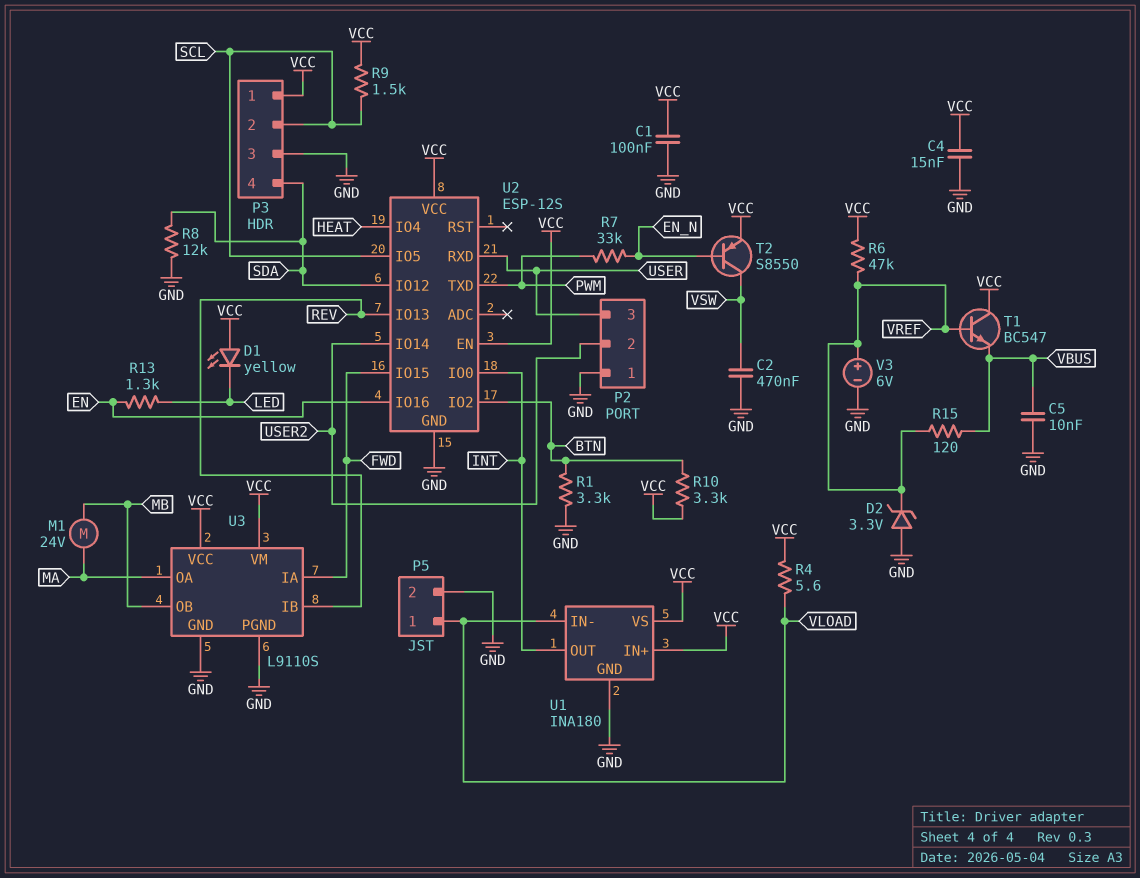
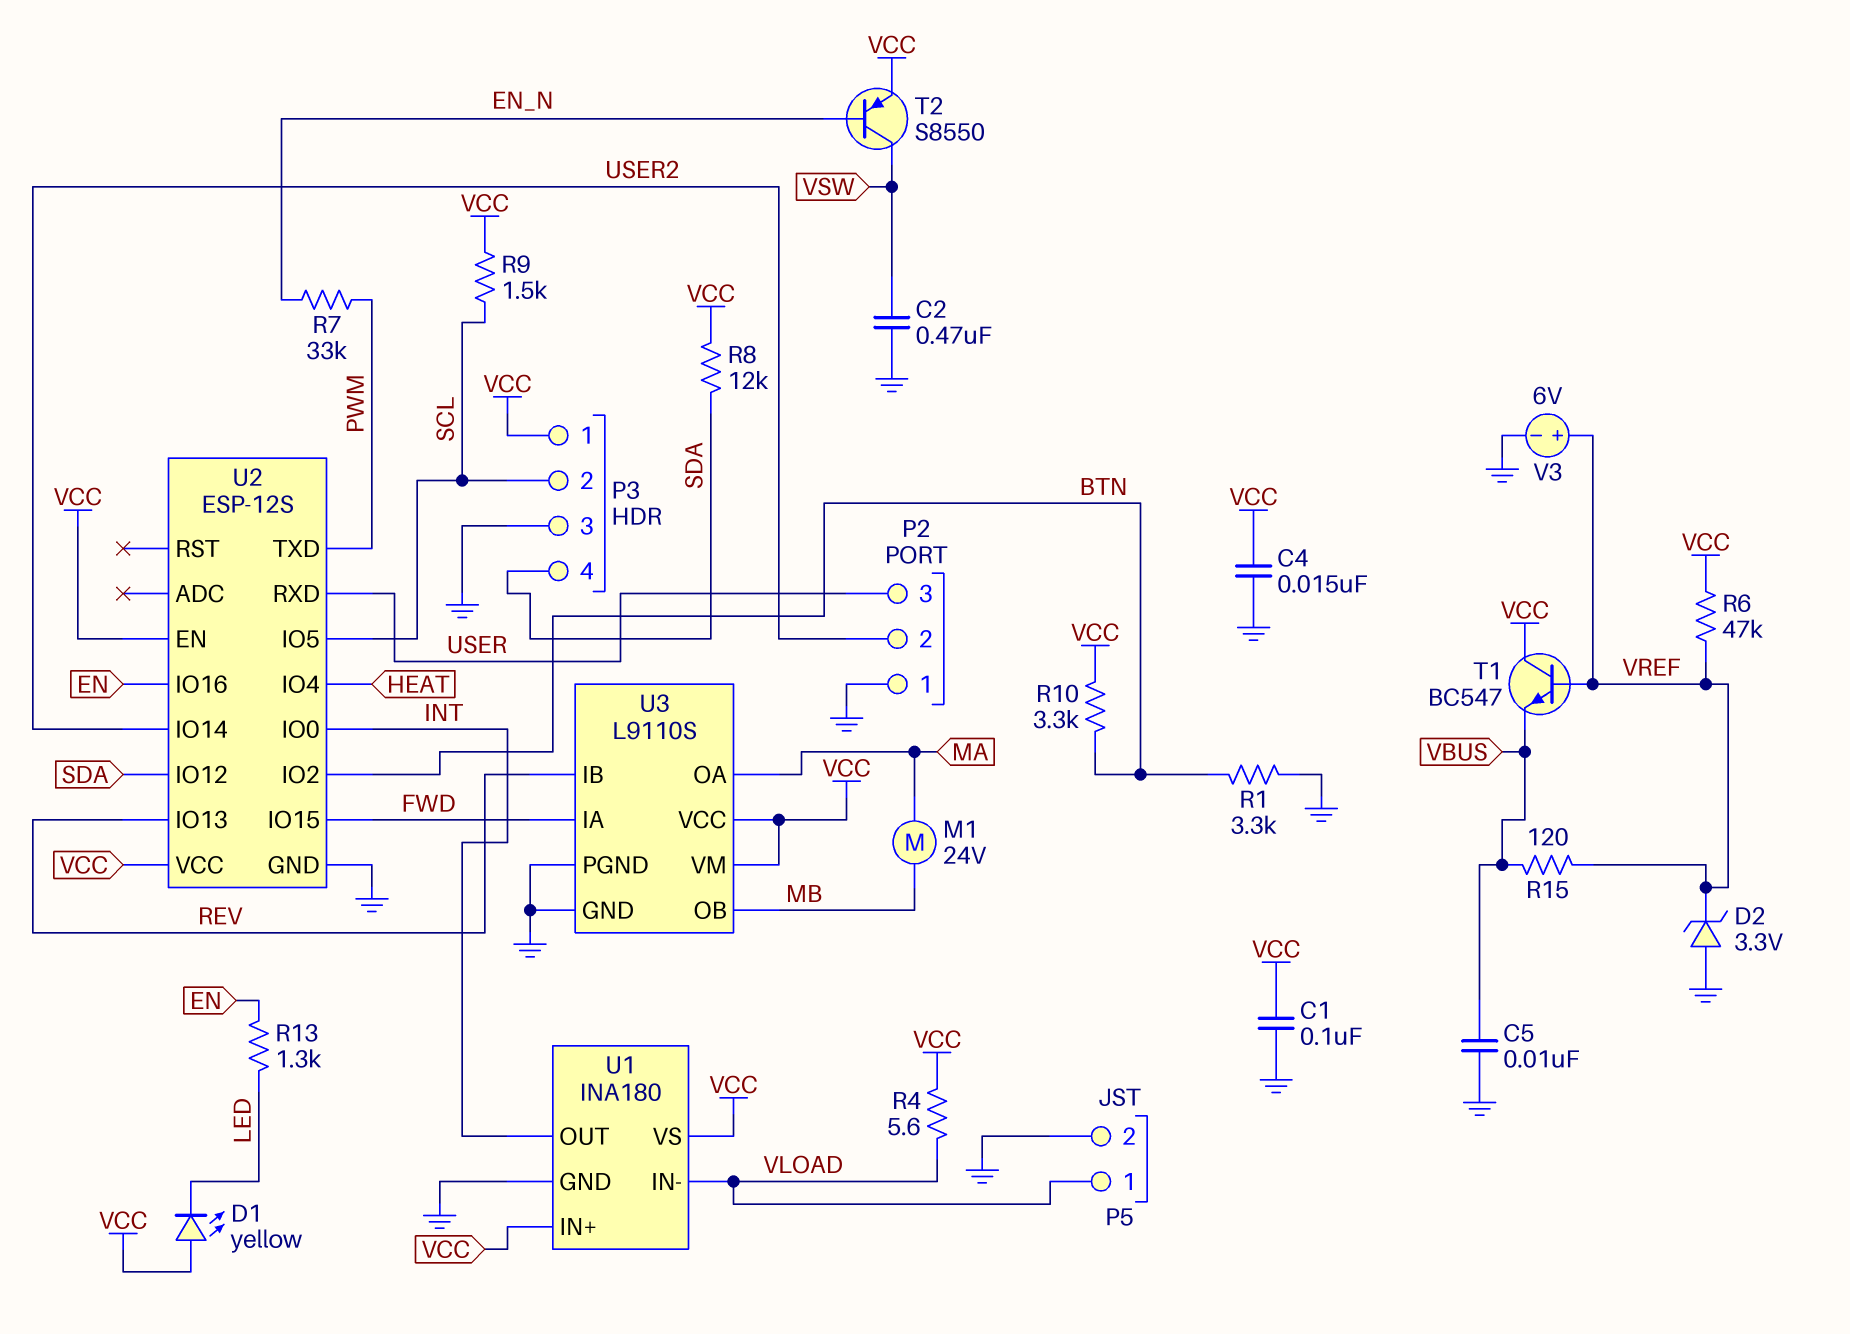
R8: 12k (GND, SDA) -> 12k (SDA, VCC)

